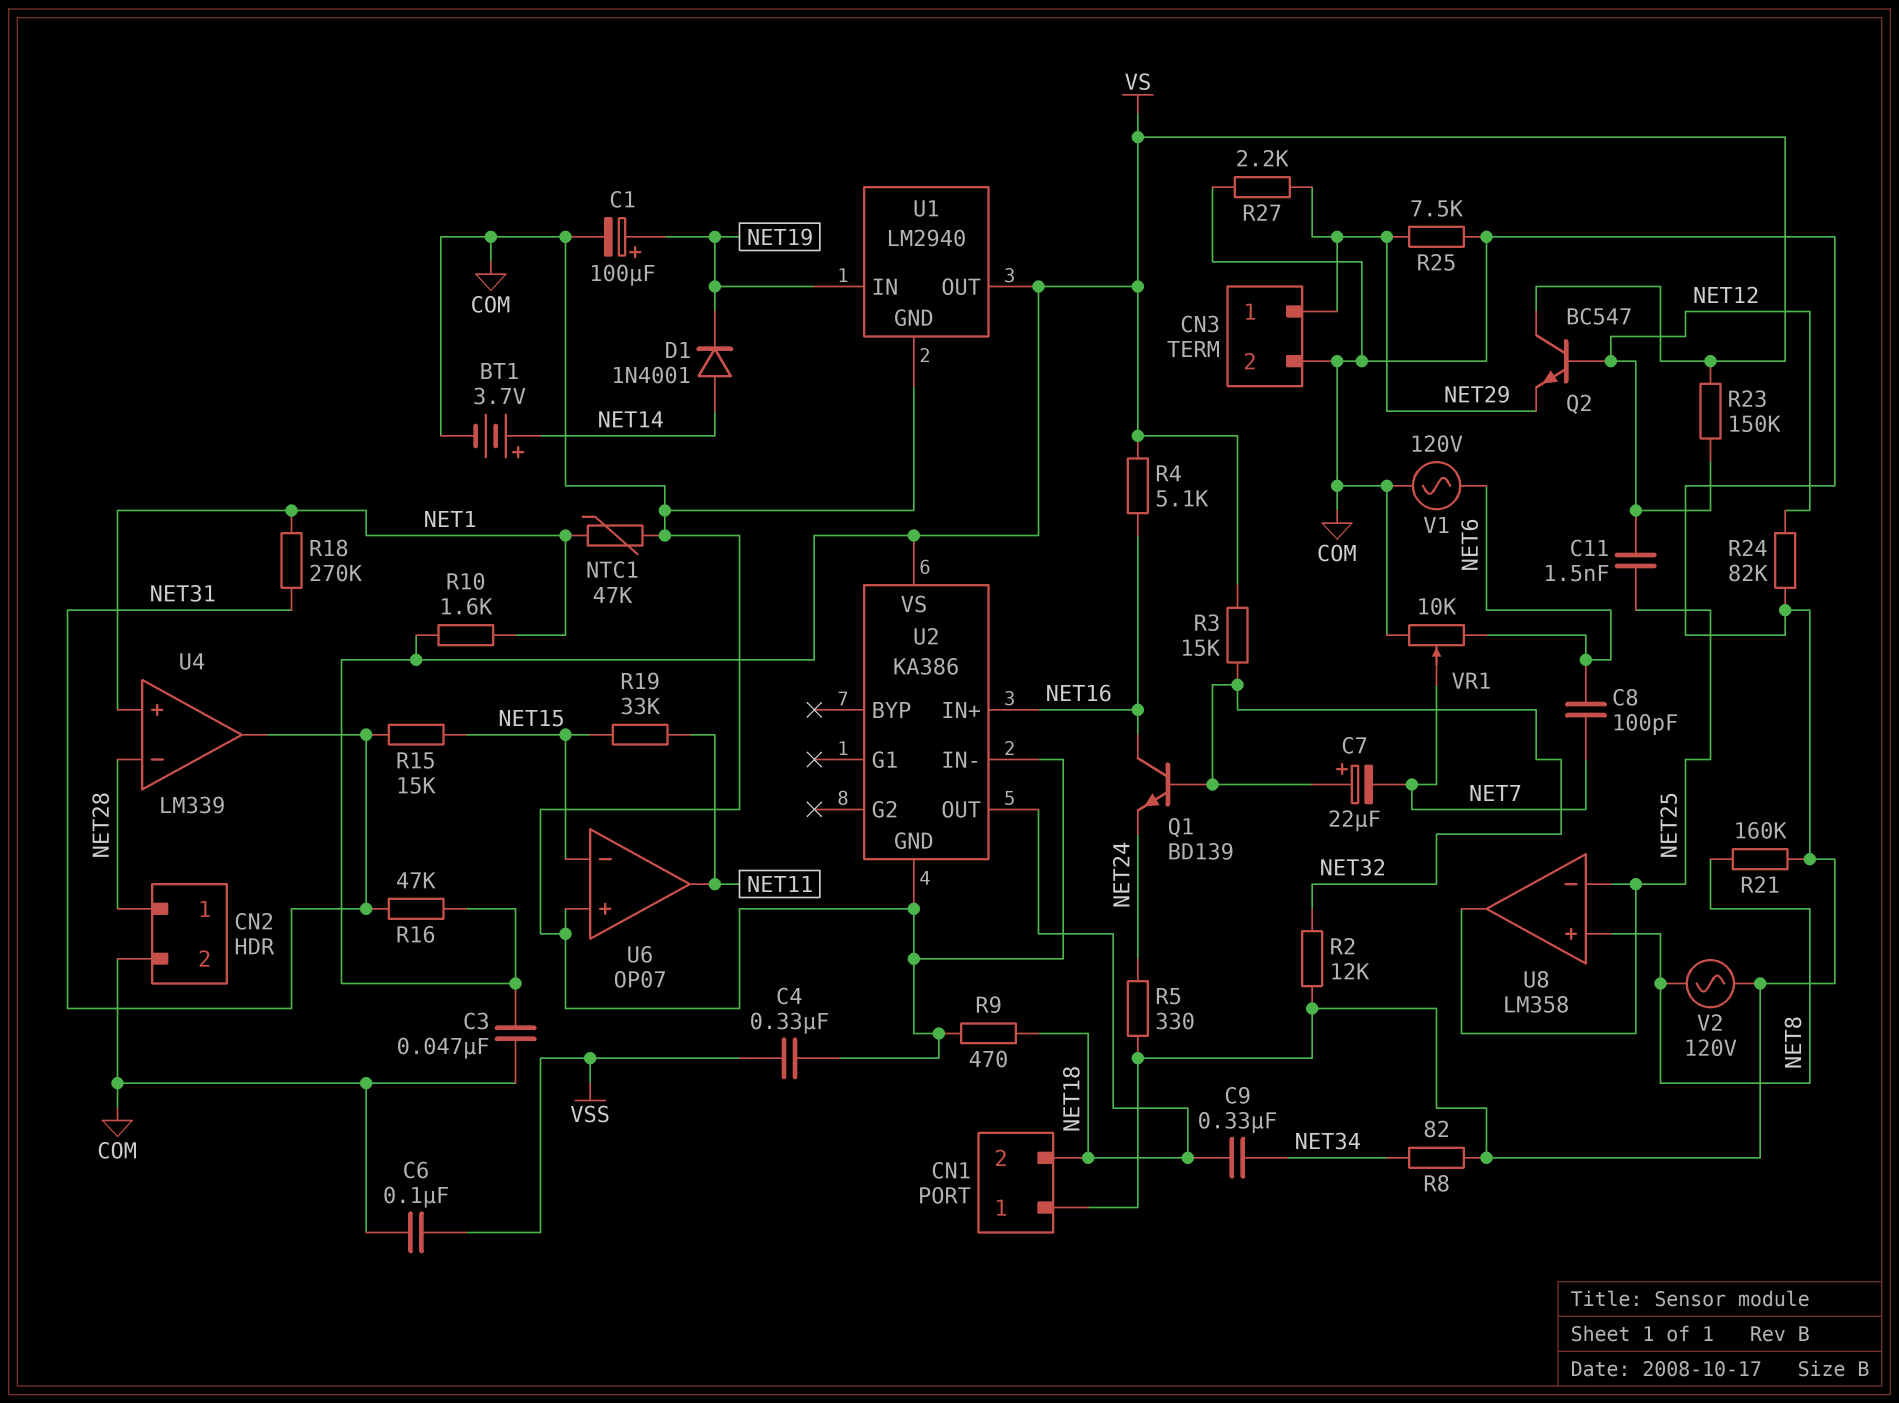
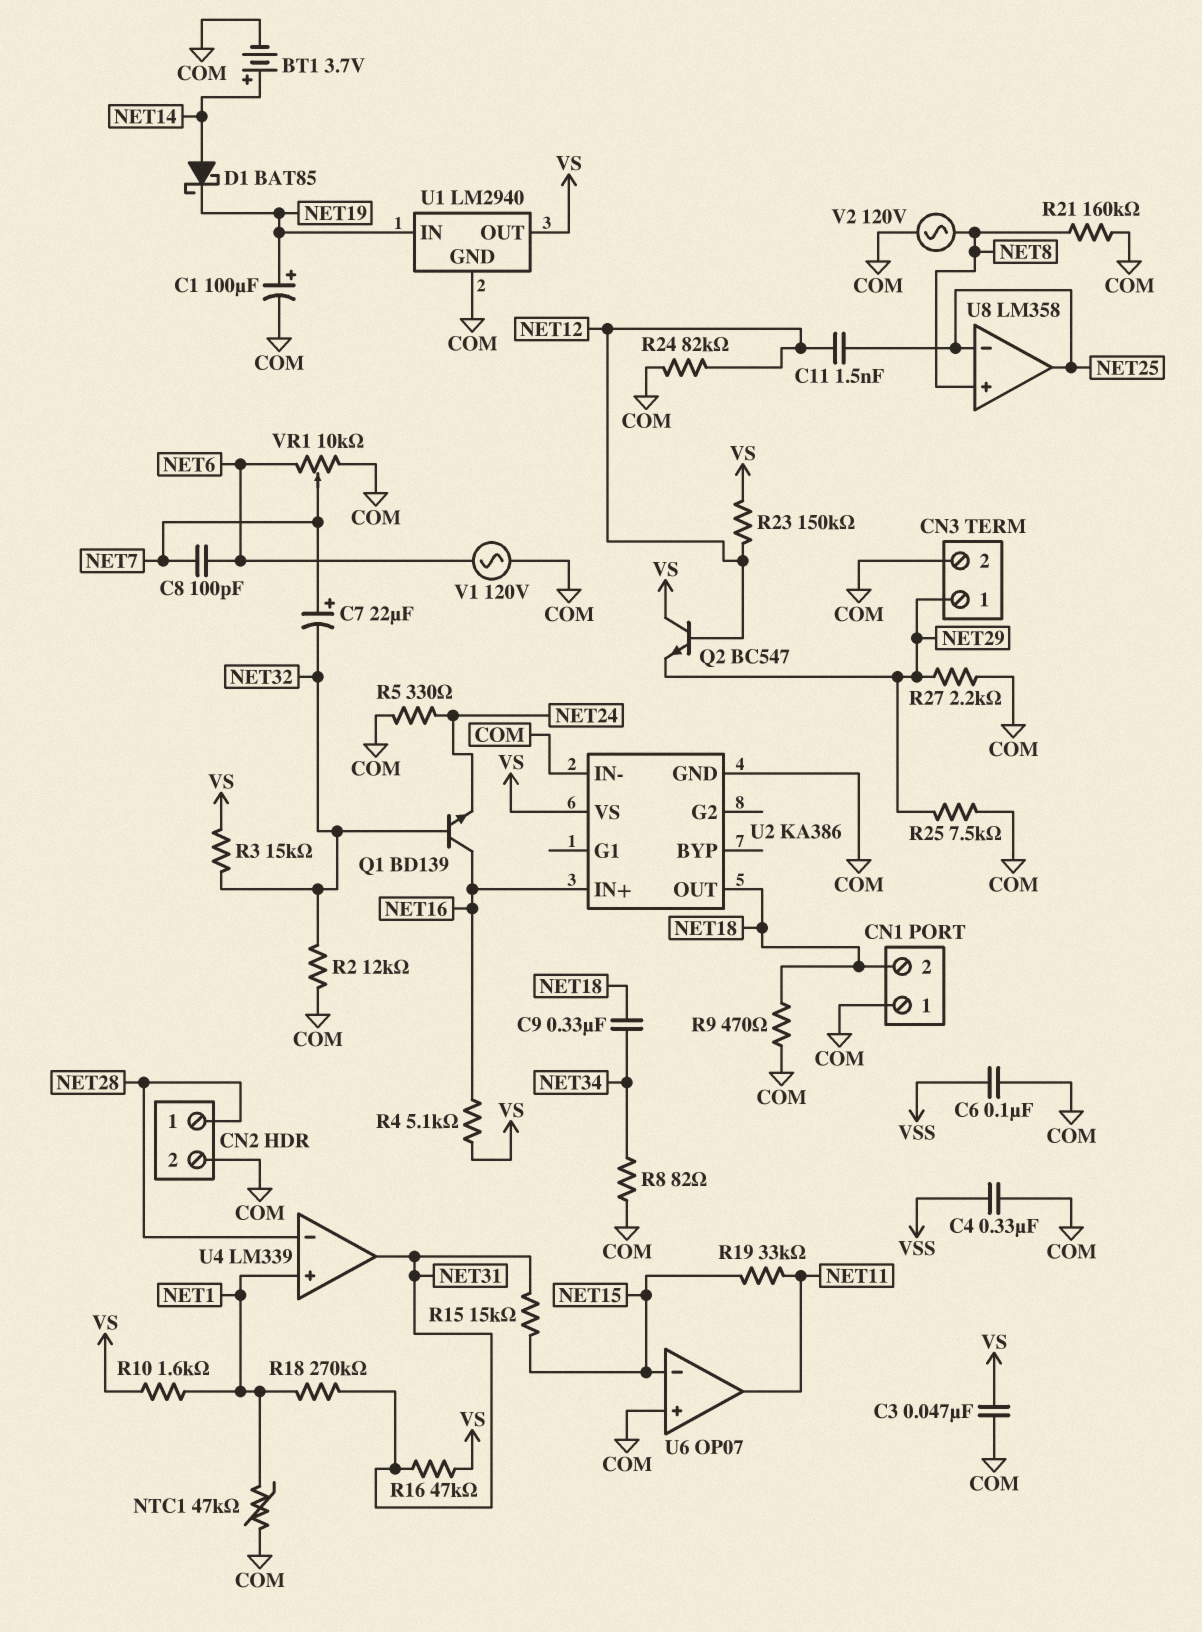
C7: 22uF (plus NET32, minus NET7) -> 22uF (plus NET7, minus NET32)
D1: diode 1N4001 (A NET14, K NET19) -> schottky BAT85 (A NET14, K NET19)

